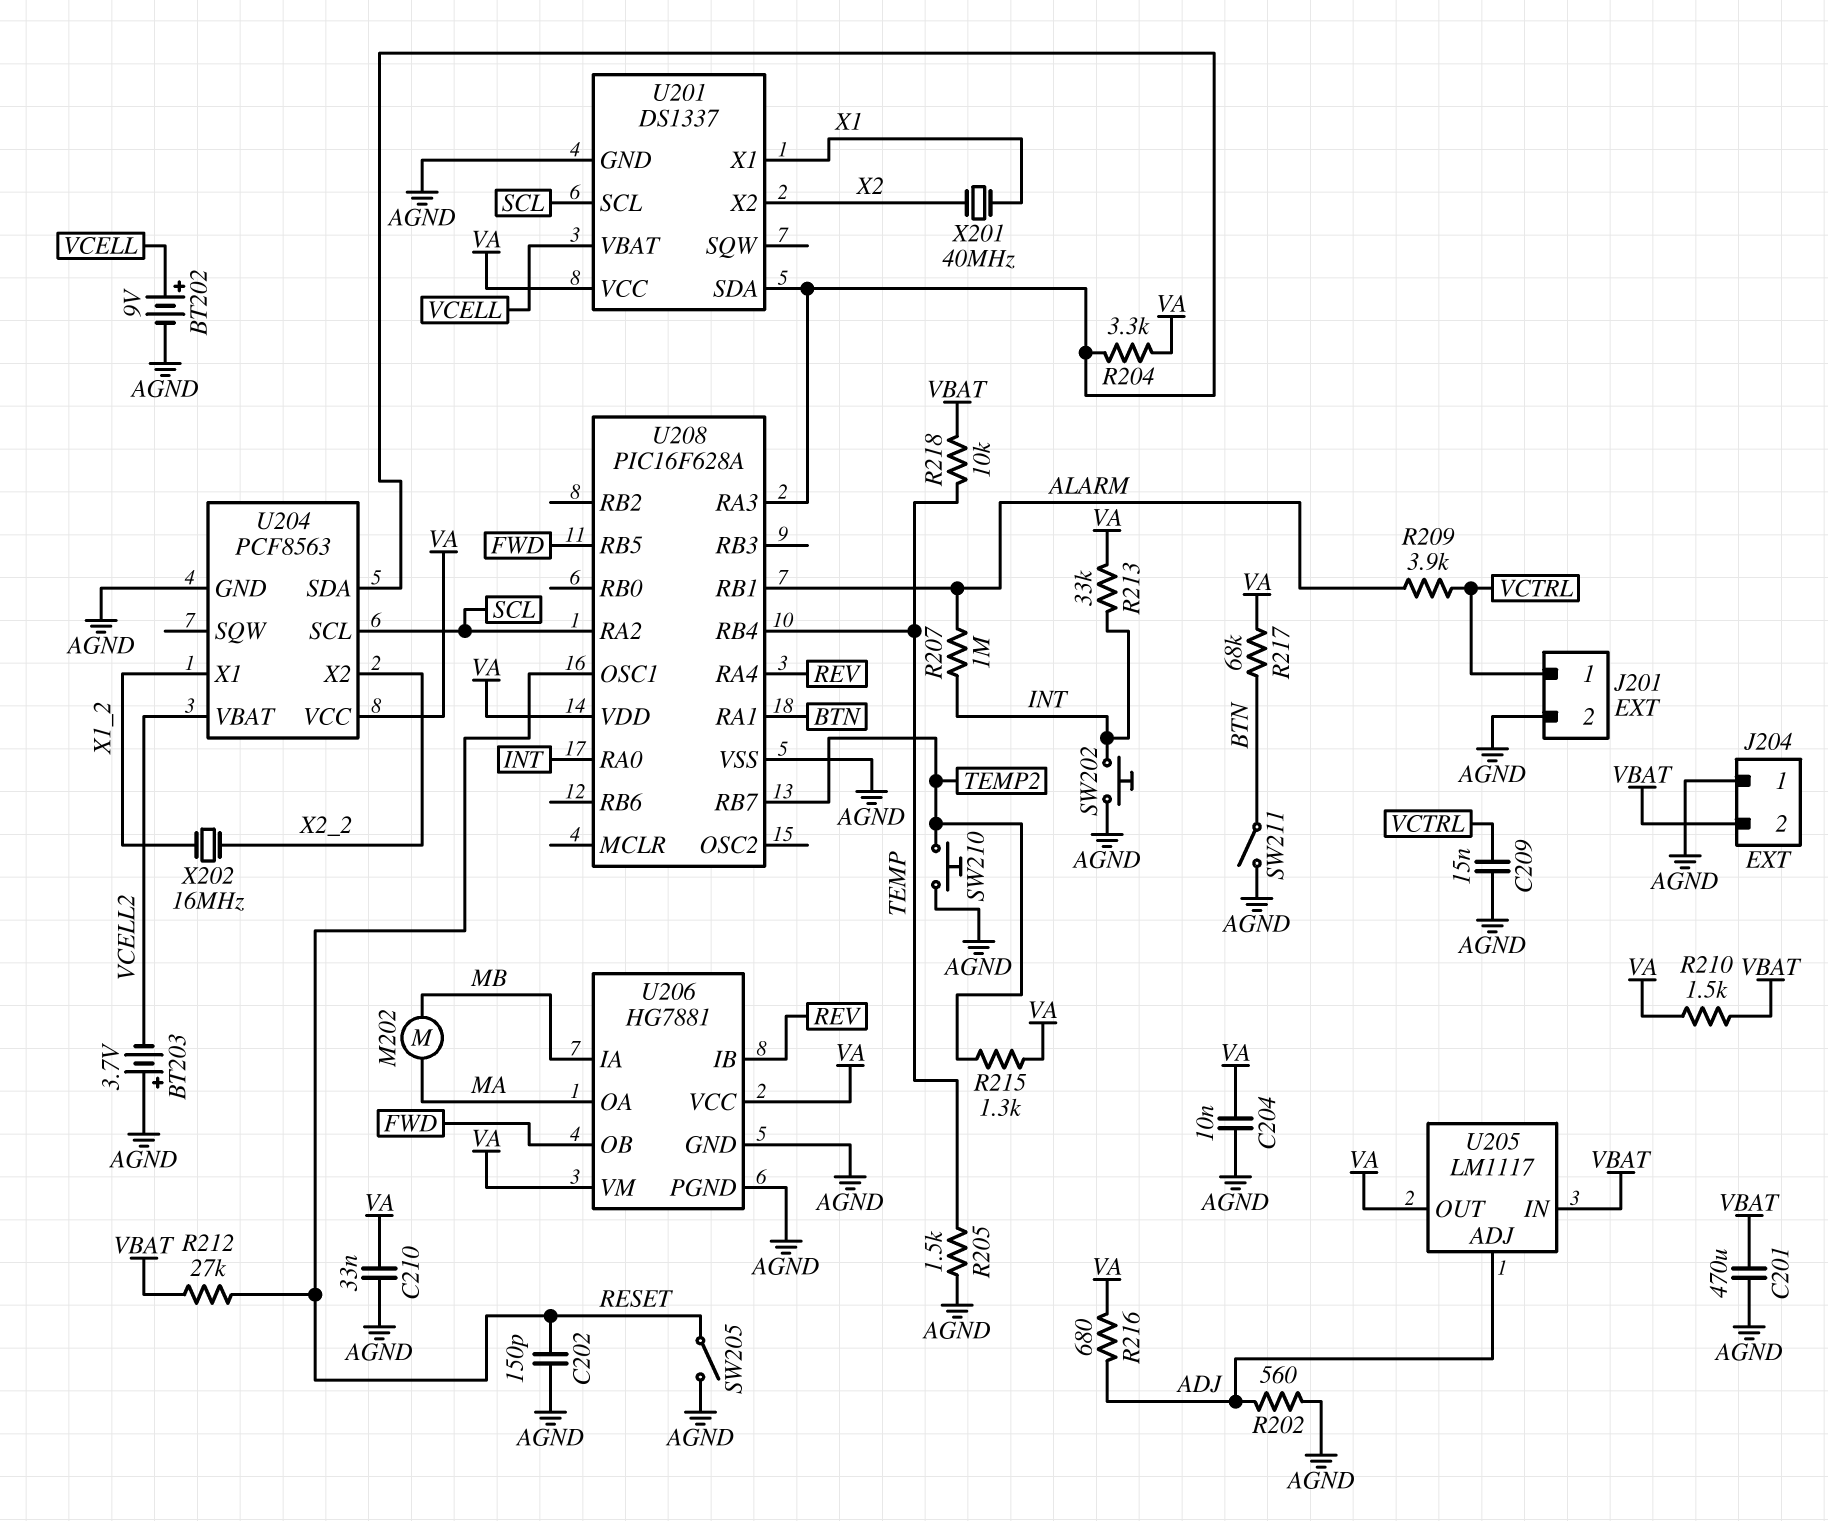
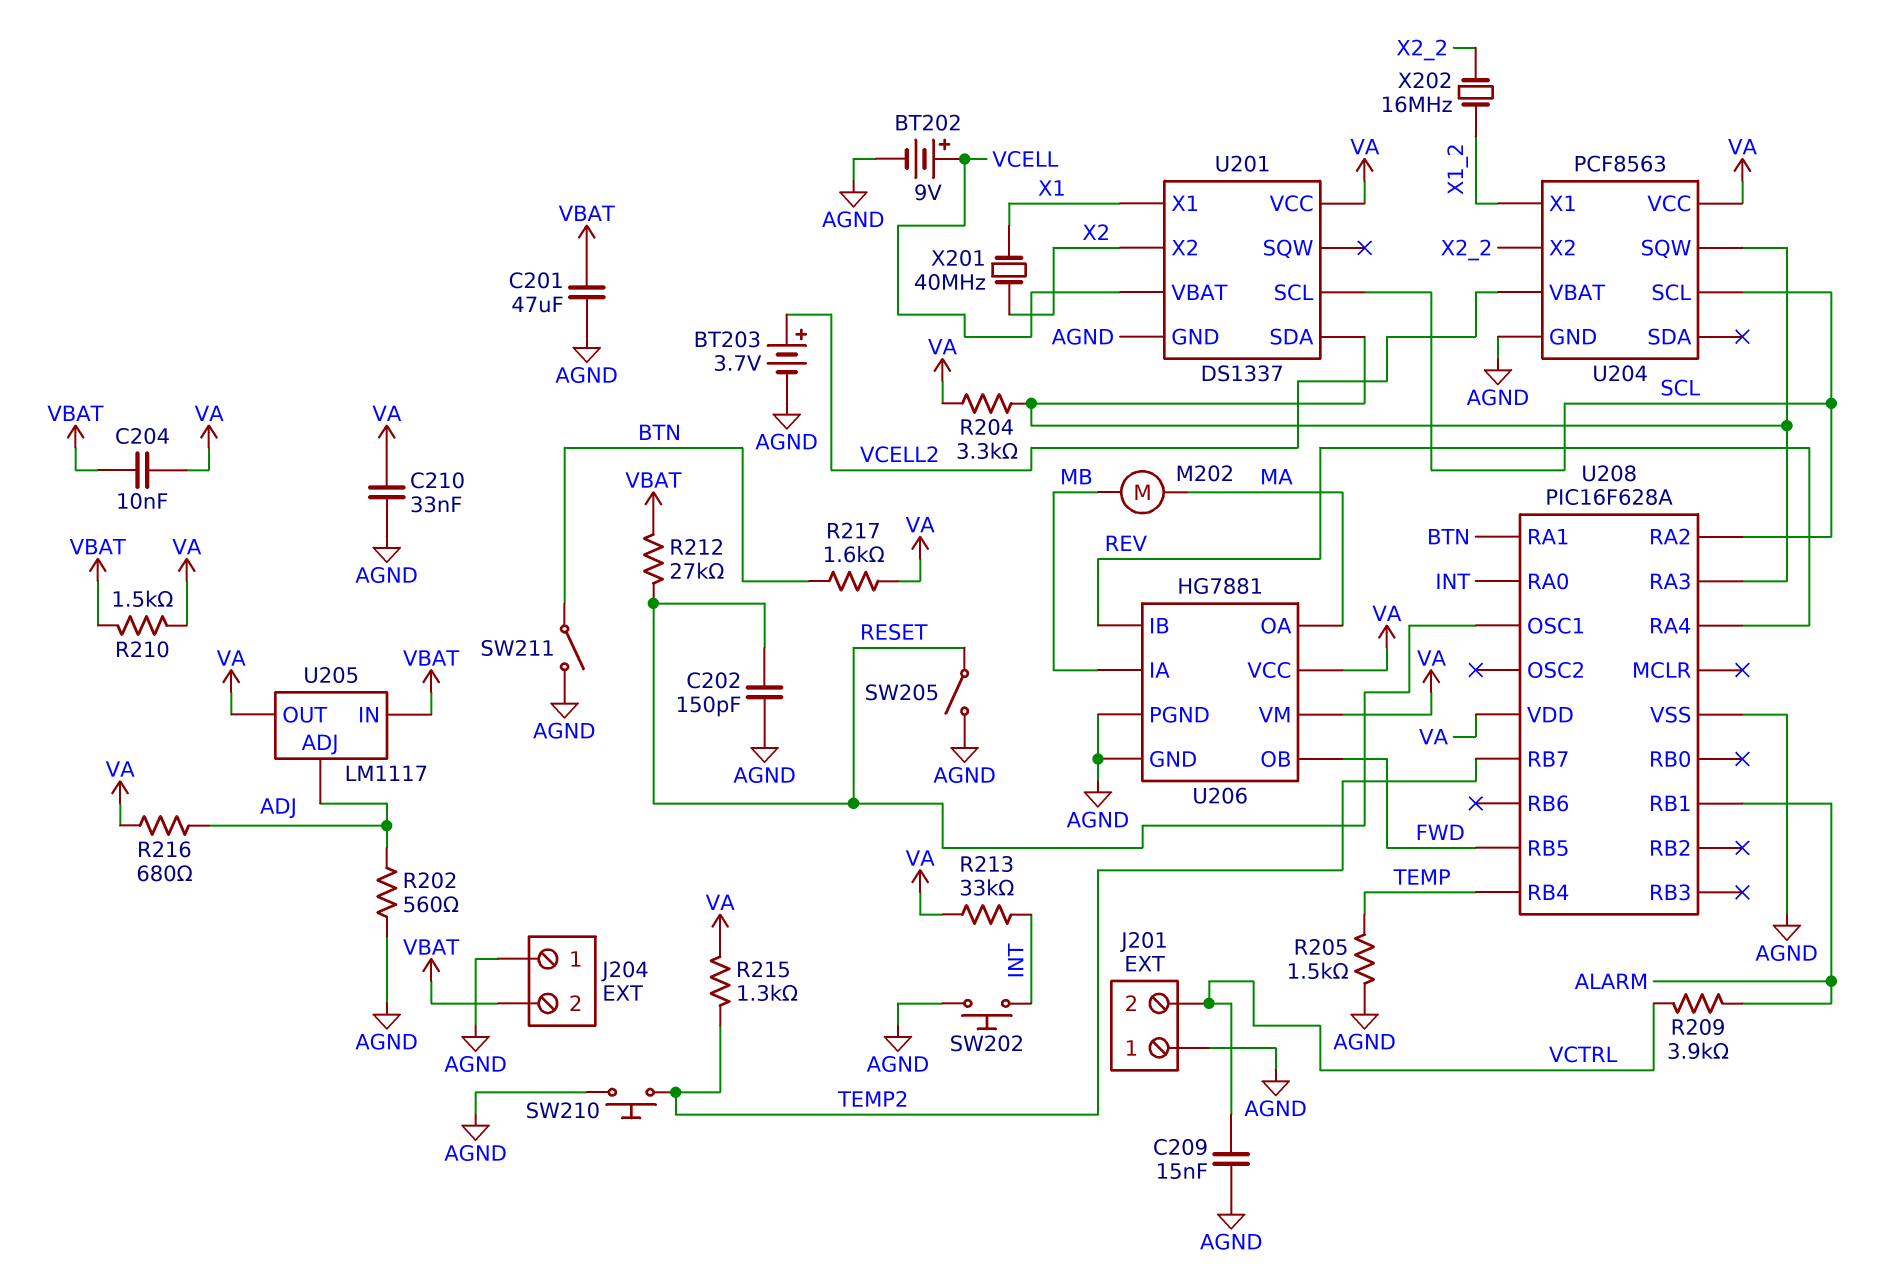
BT203: 3.7V (plus AGND, minus VCELL2) -> 3.7V (plus VCELL2, minus AGND)
C201: 470uF (AGND, VBAT) -> 47uF (AGND, VBAT)
C204: 10nF (AGND, VA) -> 10nF (VA, VBAT)
J201 pin 1: VCTRL -> AGND
J201 pin 2: AGND -> VCTRL
R207: 1M (ALARM, INT) -> none
R217: 68k (BTN, VA) -> 1.6k (BTN, VA)
R218: 10k (TEMP, VBAT) -> none
U204 pin SDA: U201/SDA -> none
U204 pin SQW: none -> U201/SDA

